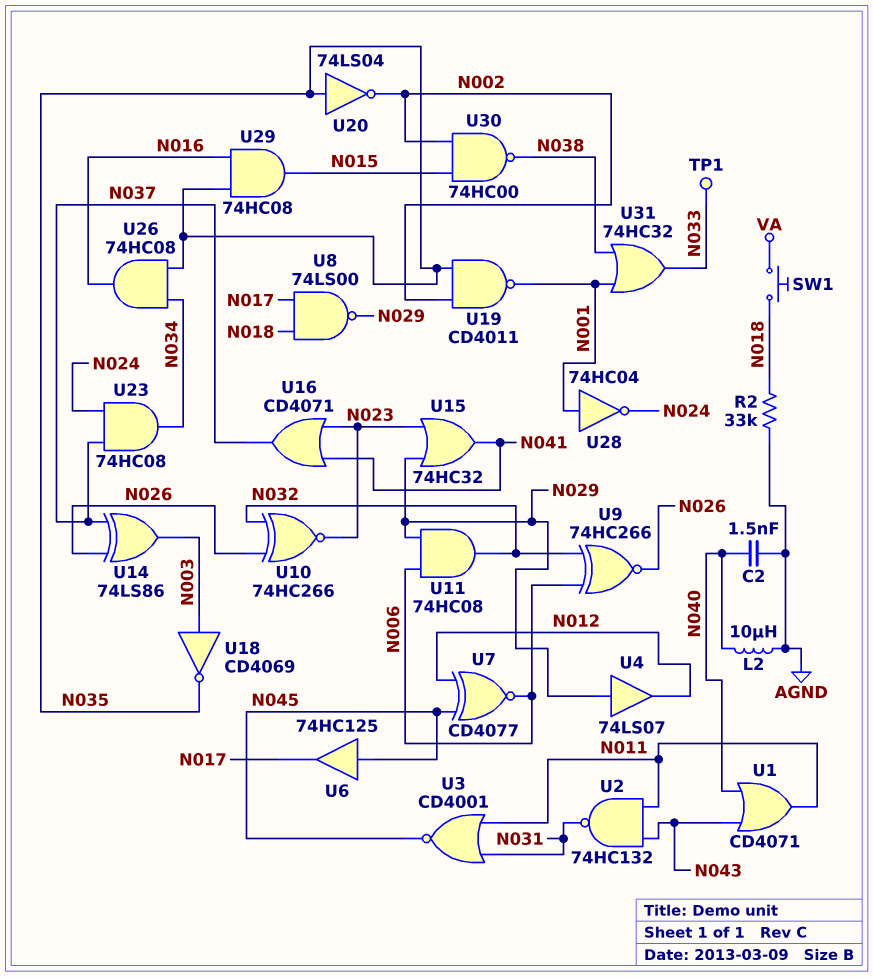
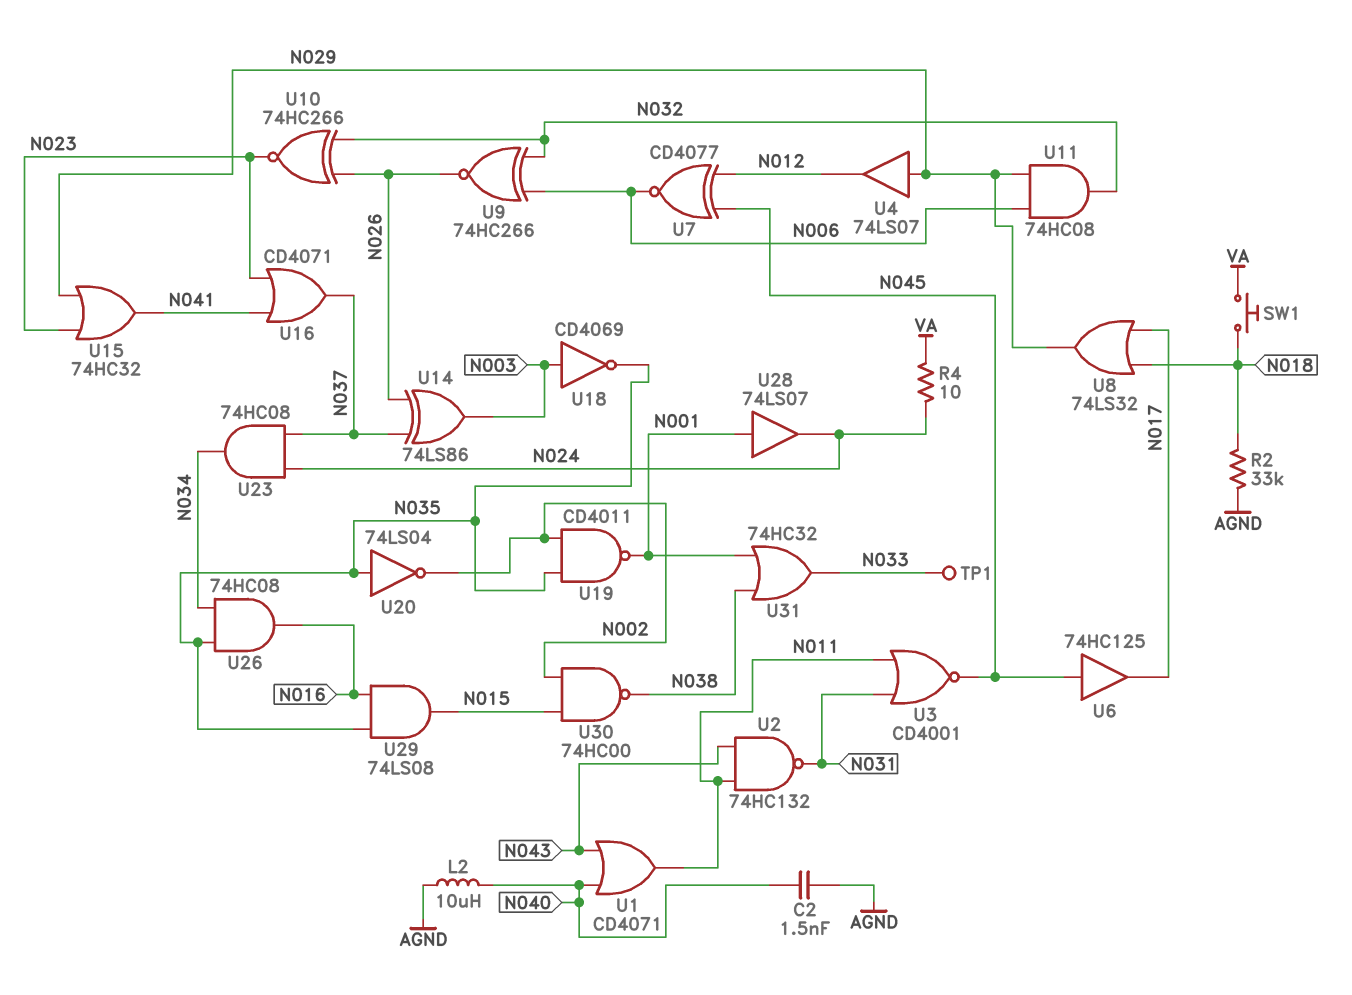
R4: none -> 10 (N024, VA)
U8: NAND 74LS00 (in N017, in N018, out N029) -> OR 74LS32 (in N017, in N018, out N029)
U28: NOT 74HC04 (in N001, out N024) -> buffer 74LS07 (in N001, out N024)
U29: AND 74HC08 (in N016, in N035, out N015) -> AND 74LS08 (in N016, in N035, out N015)

